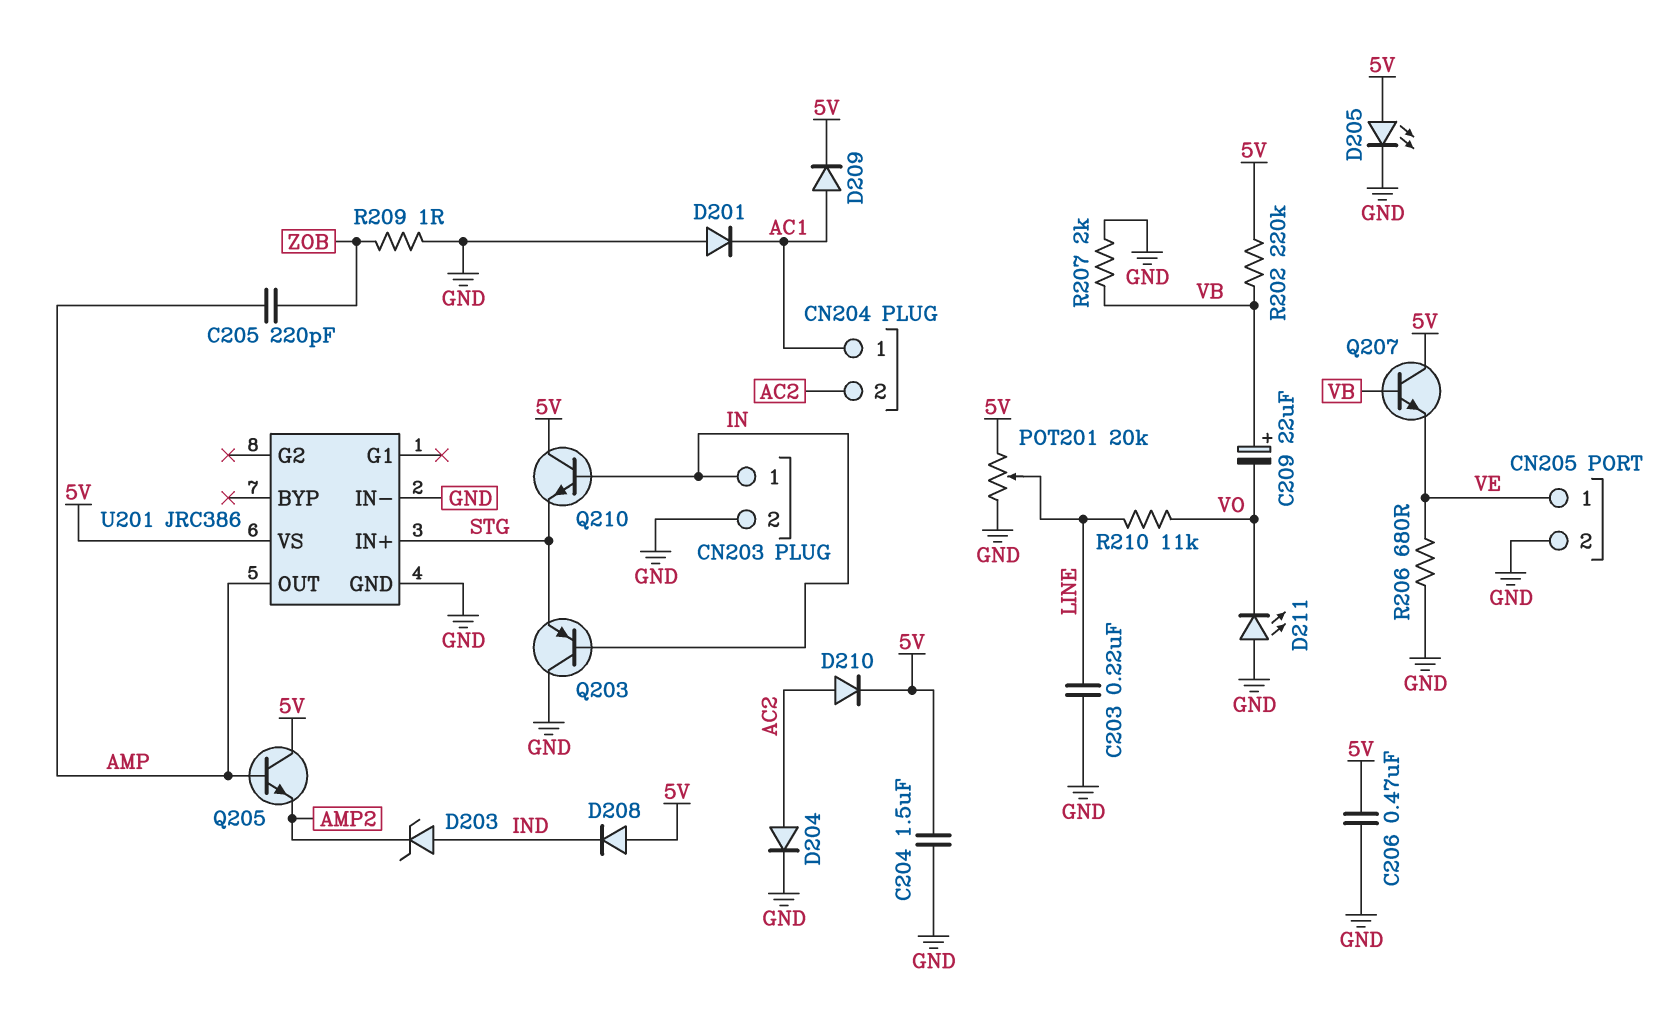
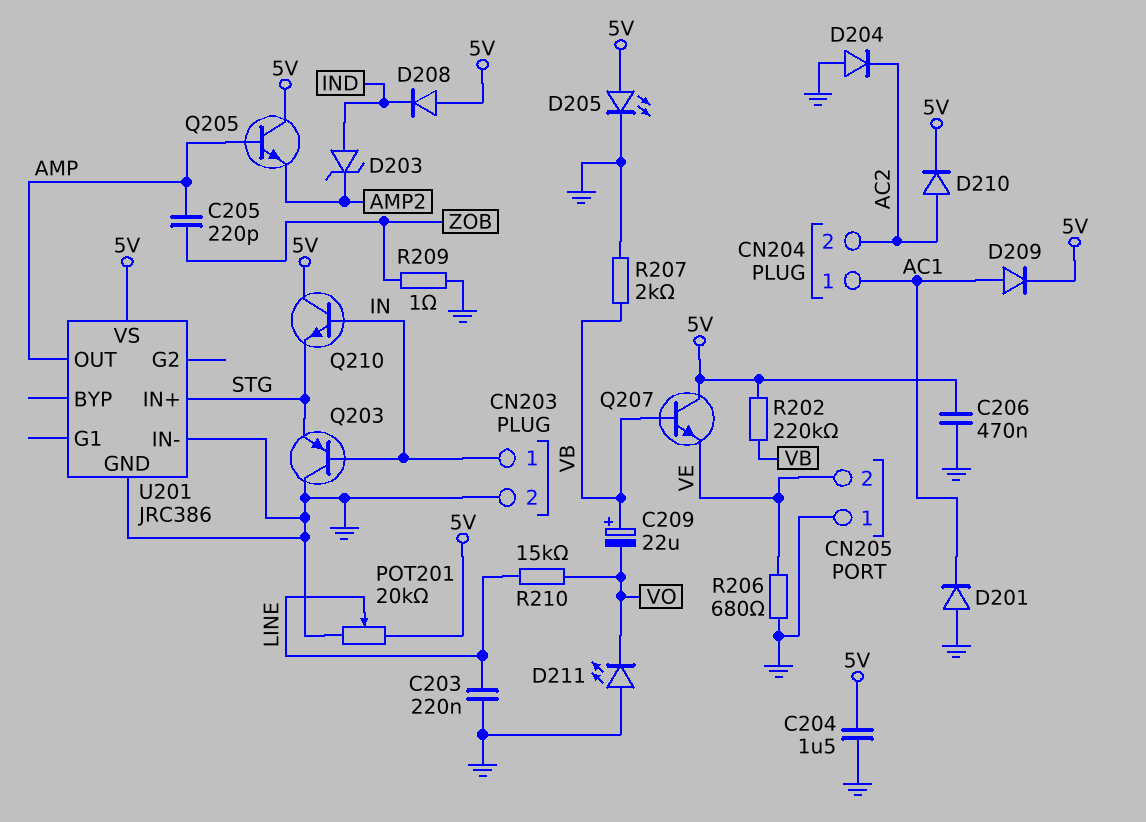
CN205 pin 1: VE -> GND
CN205 pin 2: GND -> VE
D204: diode (A AC2, K GND) -> diode (A GND, K AC2)
R210: 11k (LINE, VO) -> 15k (LINE, VO)

